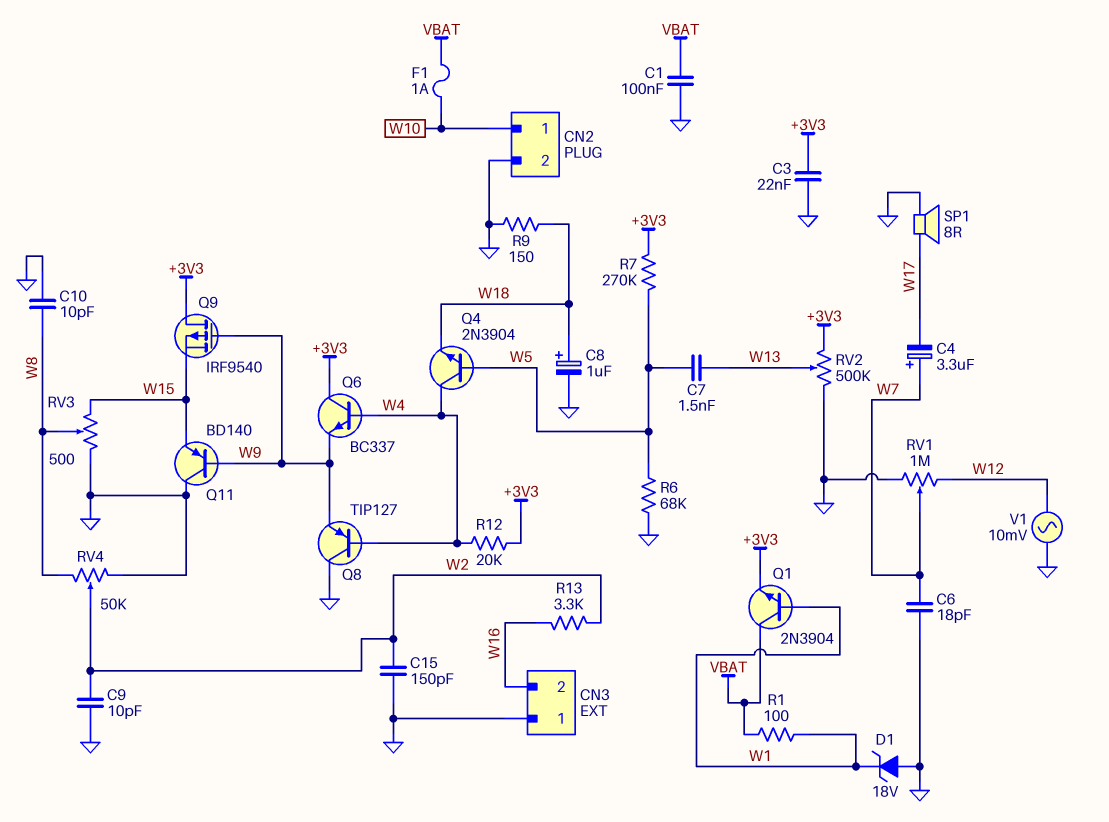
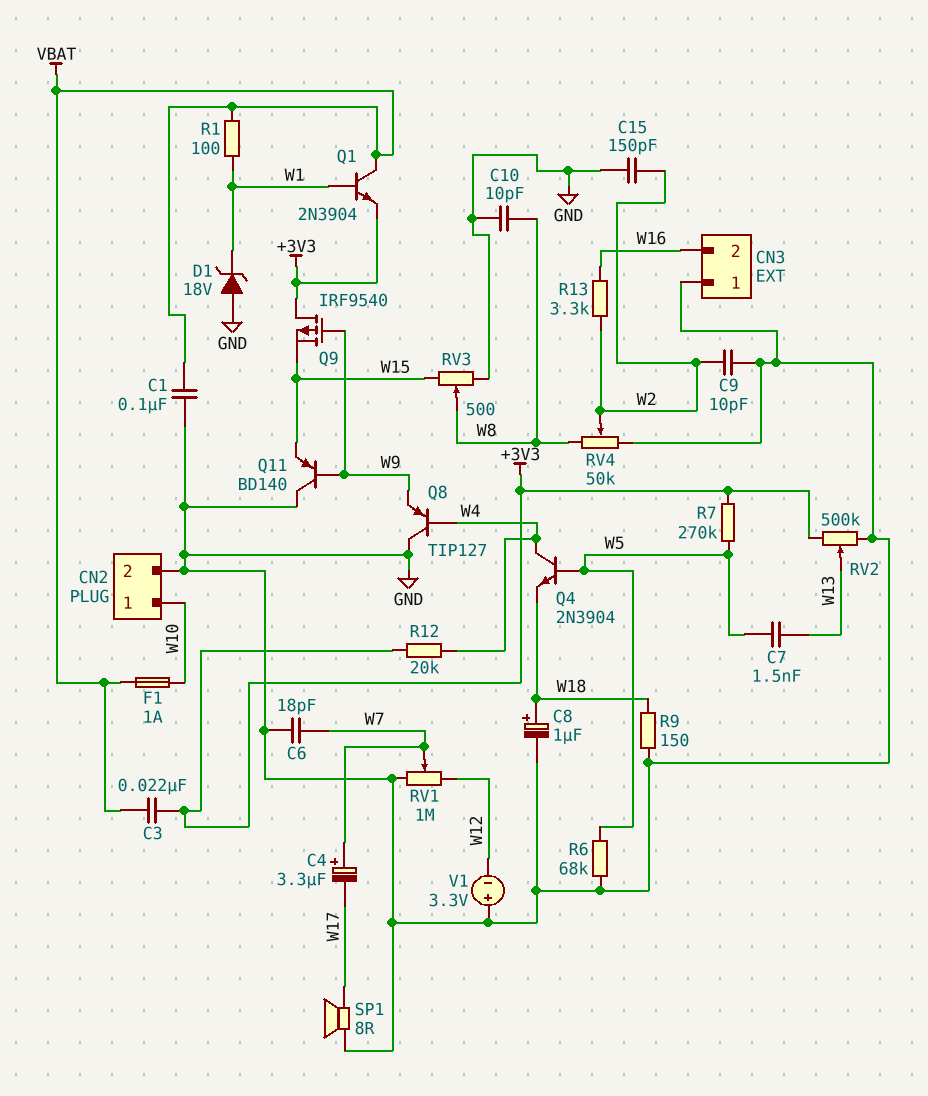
C3: 22nF (+3V3, GND) -> 22nF (+3V3, VBAT)
Q6: NPN BC337 (B W4, C +3V3, E W9) -> none
V1: AC 10mV (GND, W12) -> 3.3V (plus GND, minus W12)

